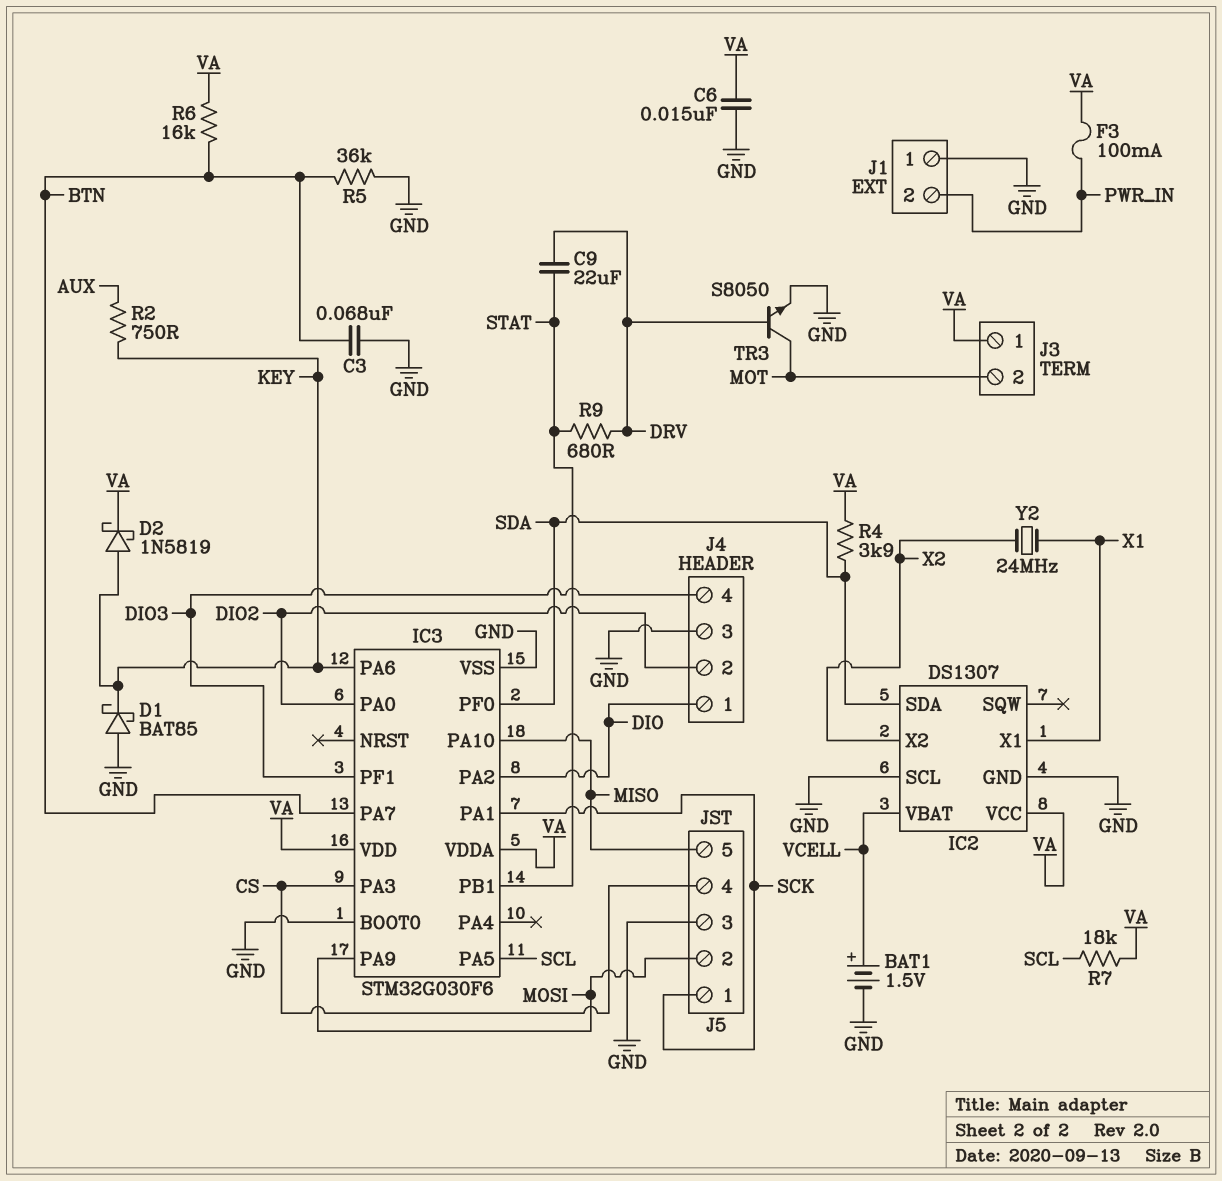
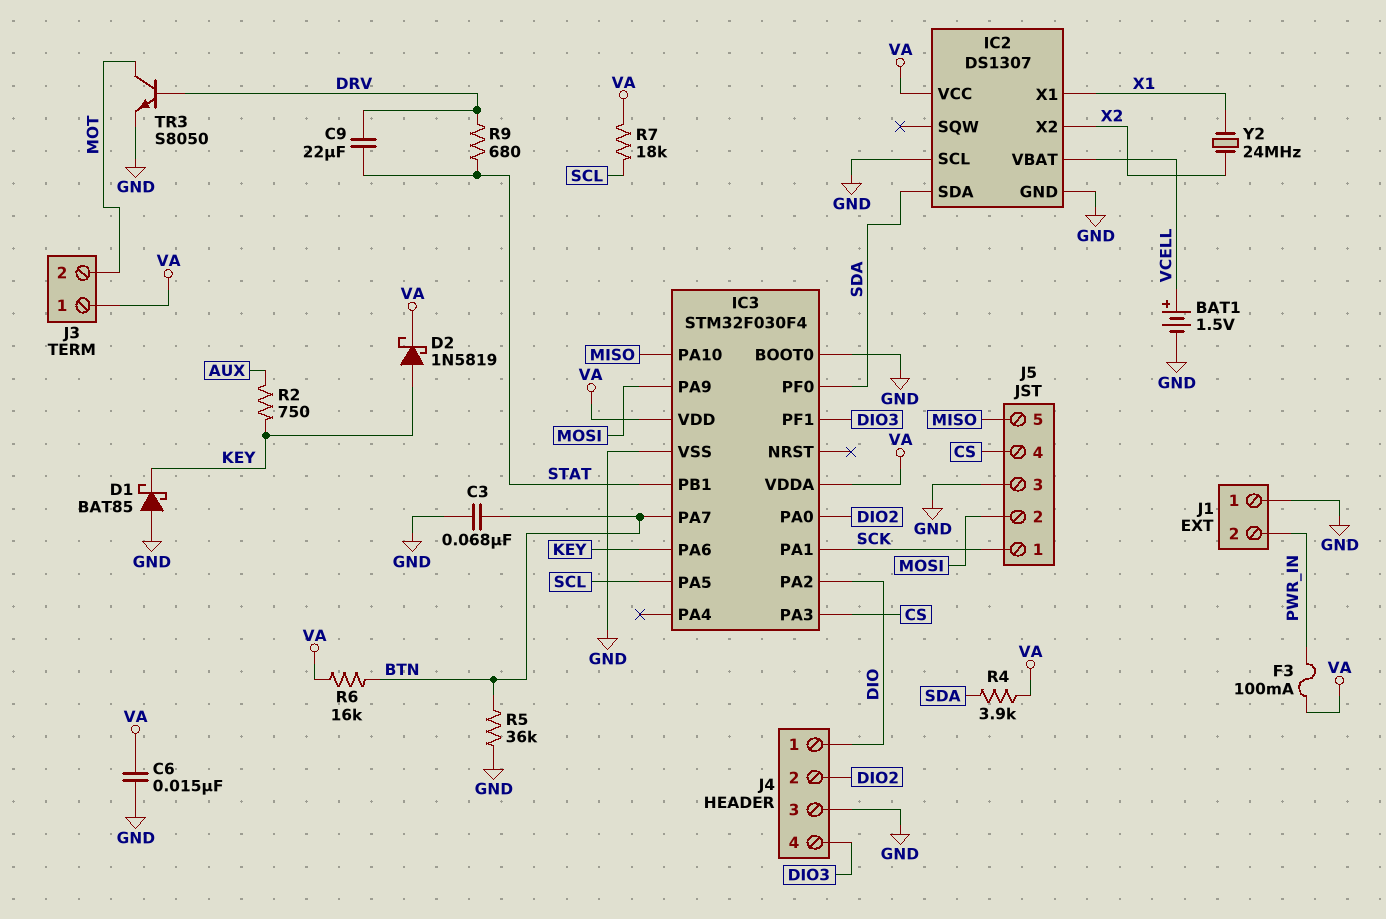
IC3: STM32G030F6 -> STM32F030F4

